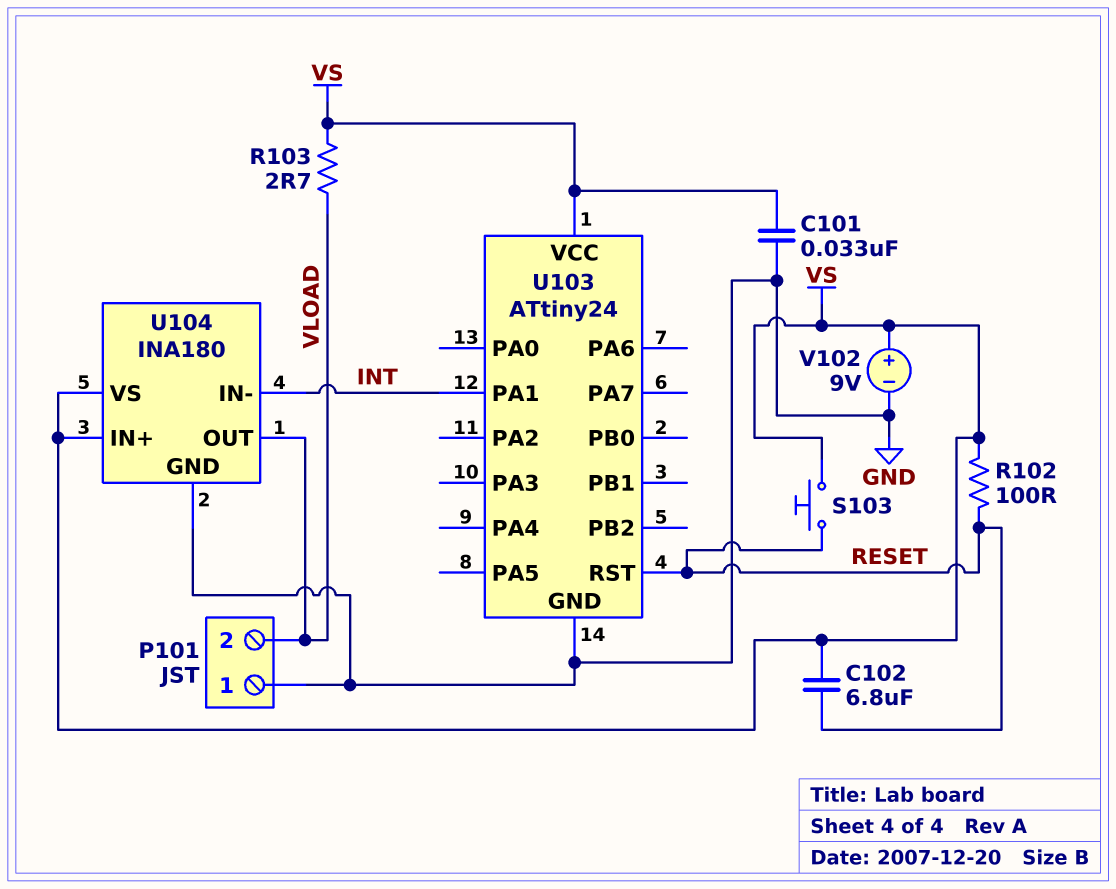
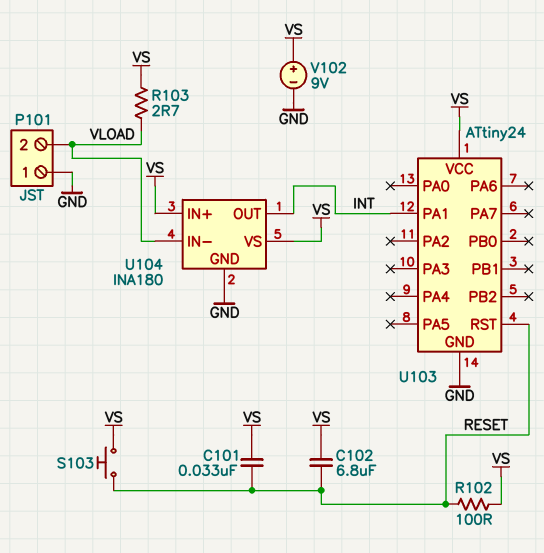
C101: 33nF (GND, VS) -> 33nF (RESET, VS)
U104 pin IN-: INT -> VLOAD
U104 pin OUT: VLOAD -> INT

